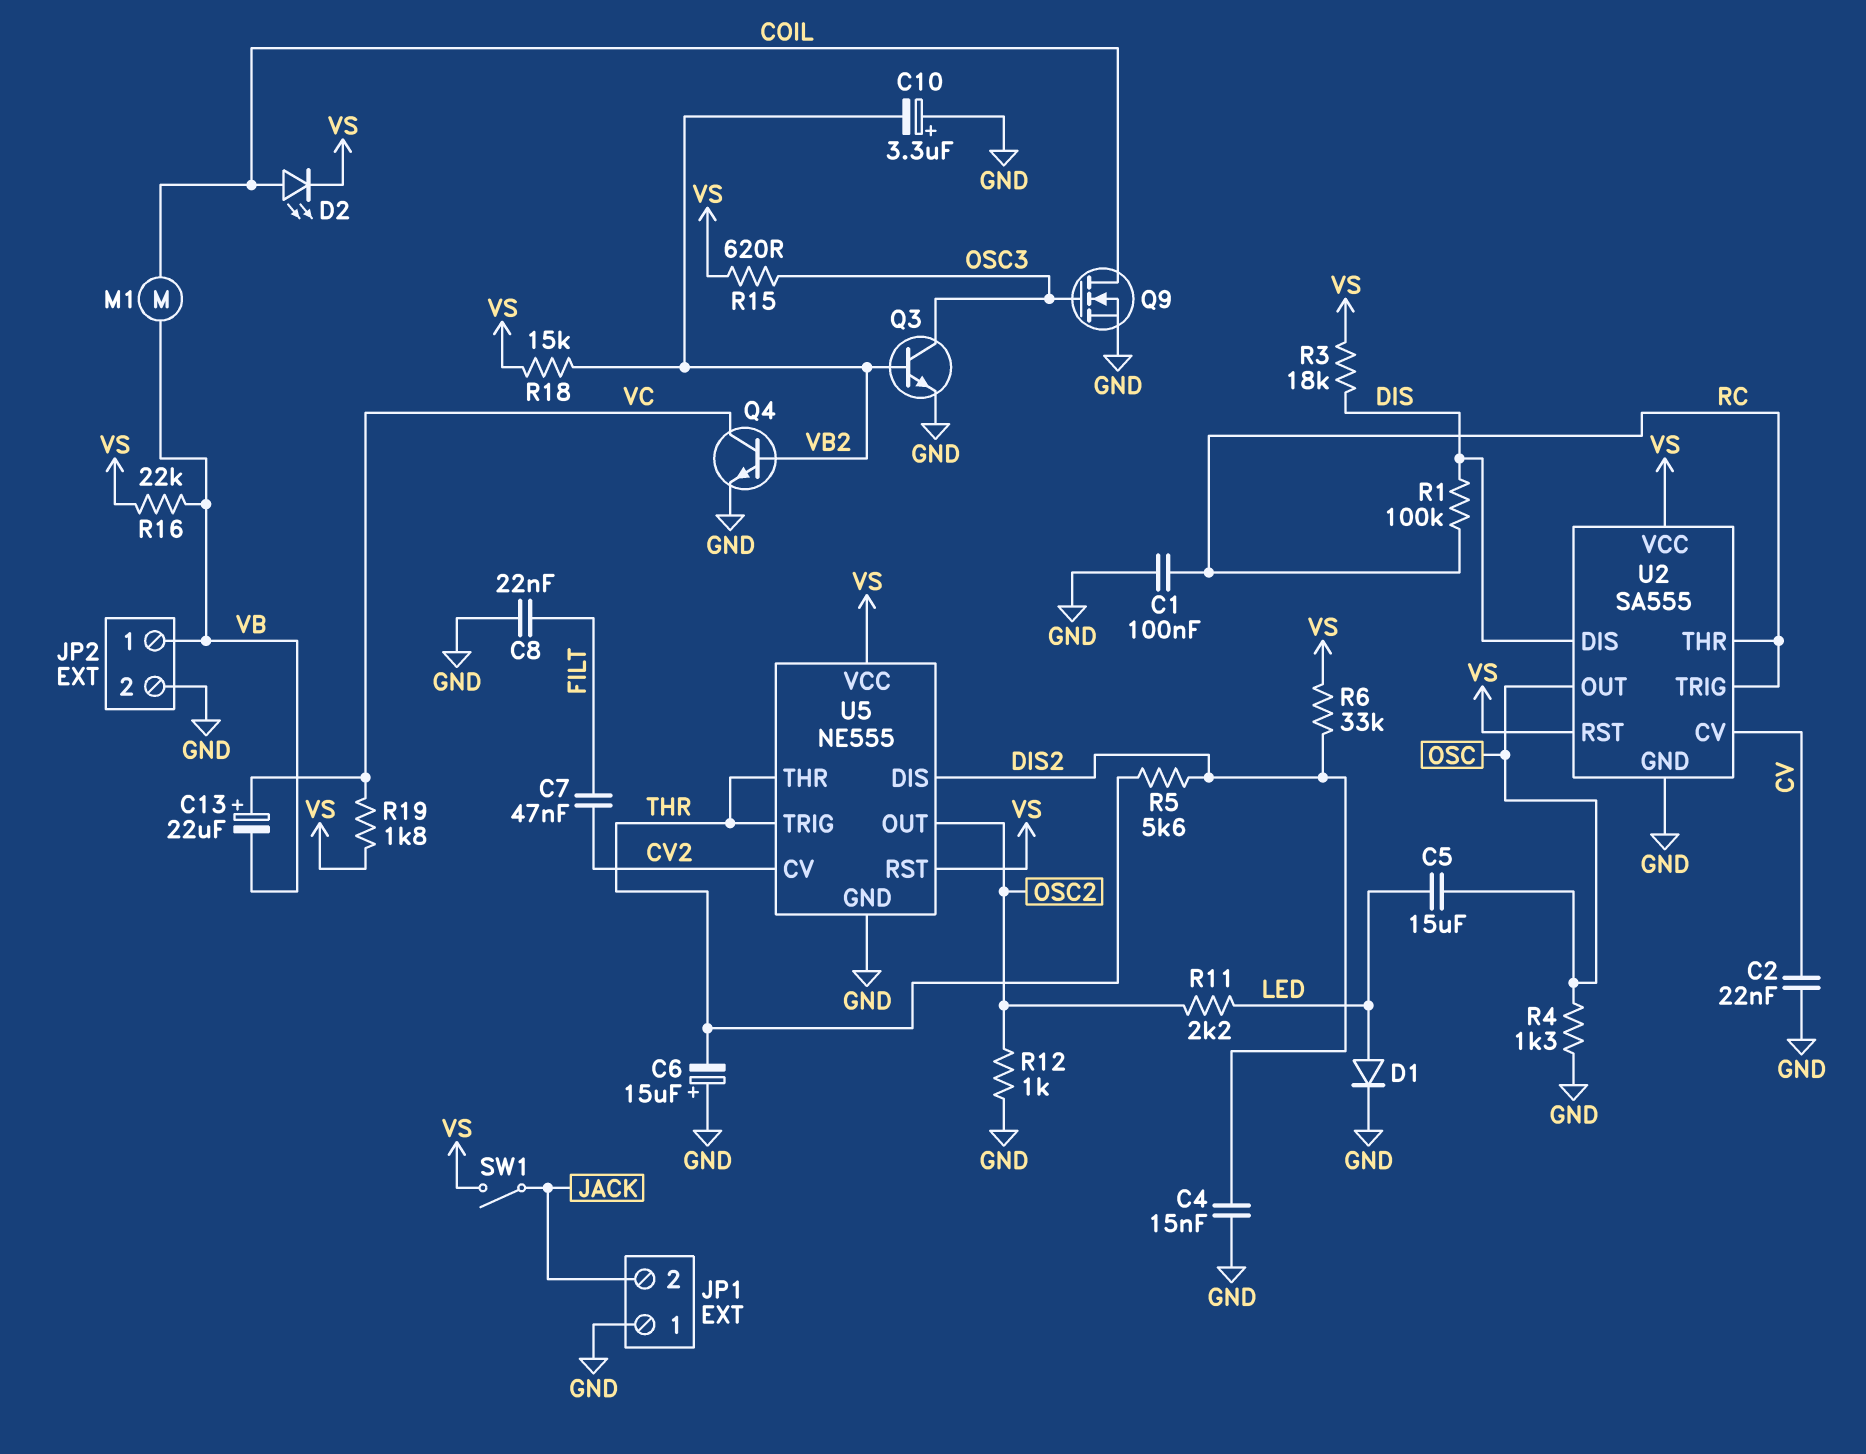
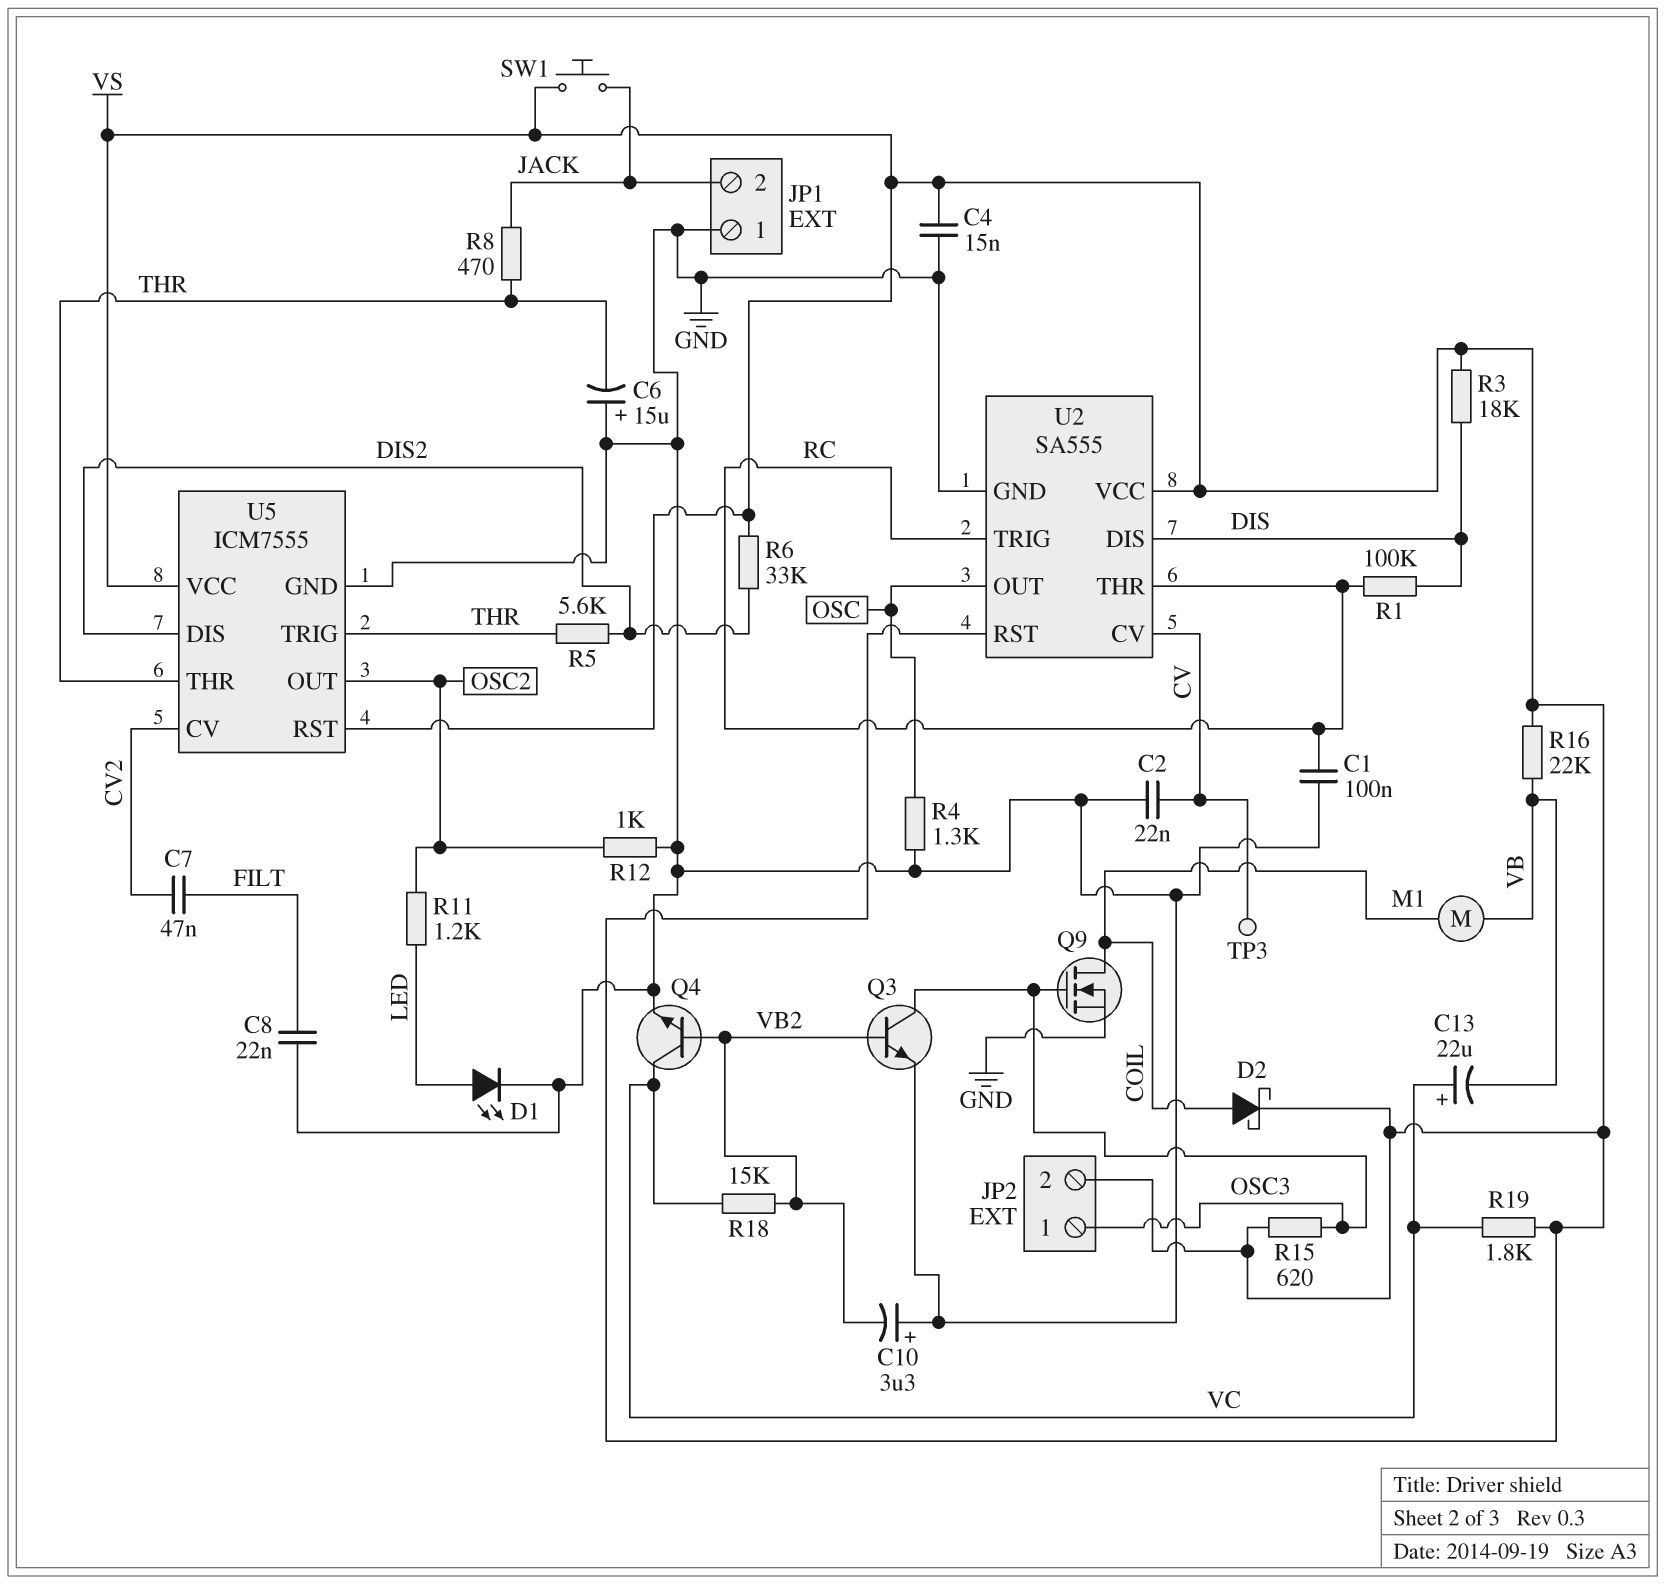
C4: 15nF (DIS2, GND) -> 15nF (GND, VS)
C5: 15uF (LED, OSC) -> none
D1: diode (A LED, K GND) -> LED (A LED, K GND)
D2: LED (A COIL, K VS) -> schottky (A COIL, K VS)
JP2 pin 1: VB -> OSC3
JP2 pin 2: GND -> VS
R8: none -> 470 (JACK, THR)
R11: 2.2k (LED, OSC2) -> 1.2k (LED, OSC2)
R18: 15k (VB2, VS) -> 15k (VB2, VC)
SW1: switch (JACK, VS) -> button (JACK, VS)
TP3: none -> test point (CV)
U5: NE555 -> ICM7555

